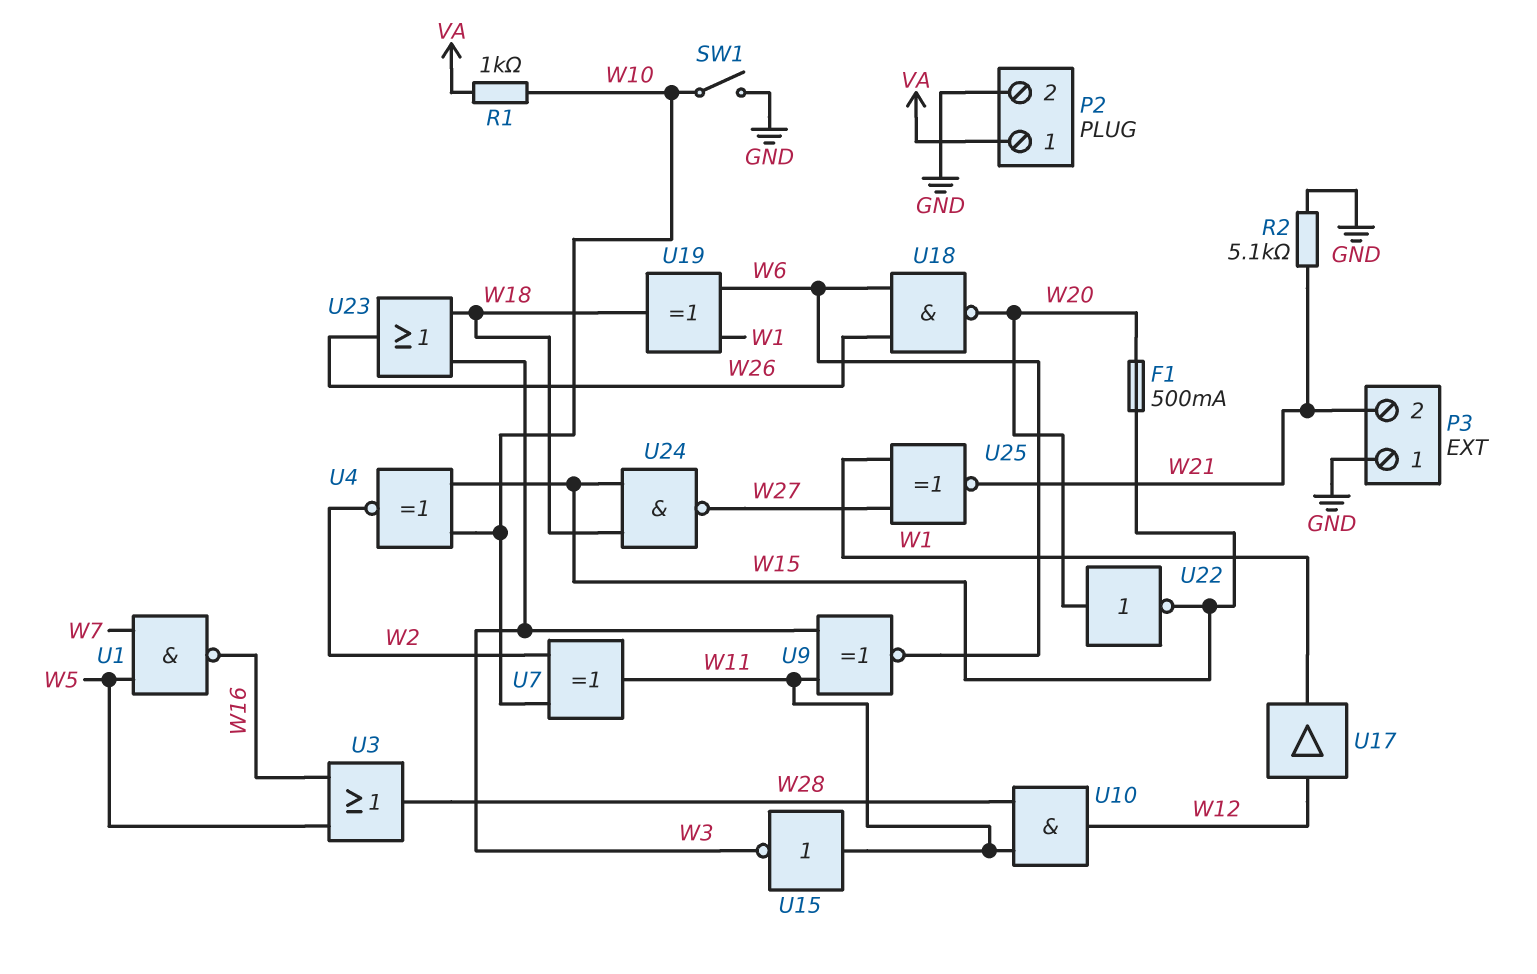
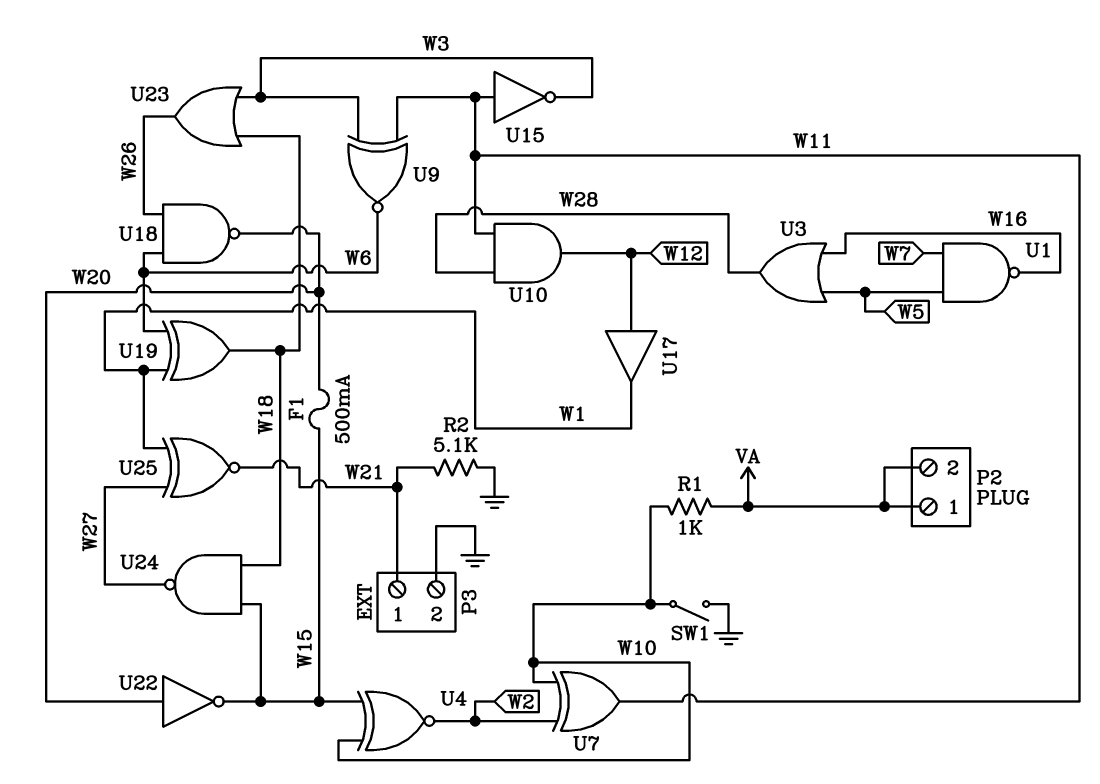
P2 pin 2: GND -> VA
P3 pin 1: GND -> W21
P3 pin 2: W21 -> GND

